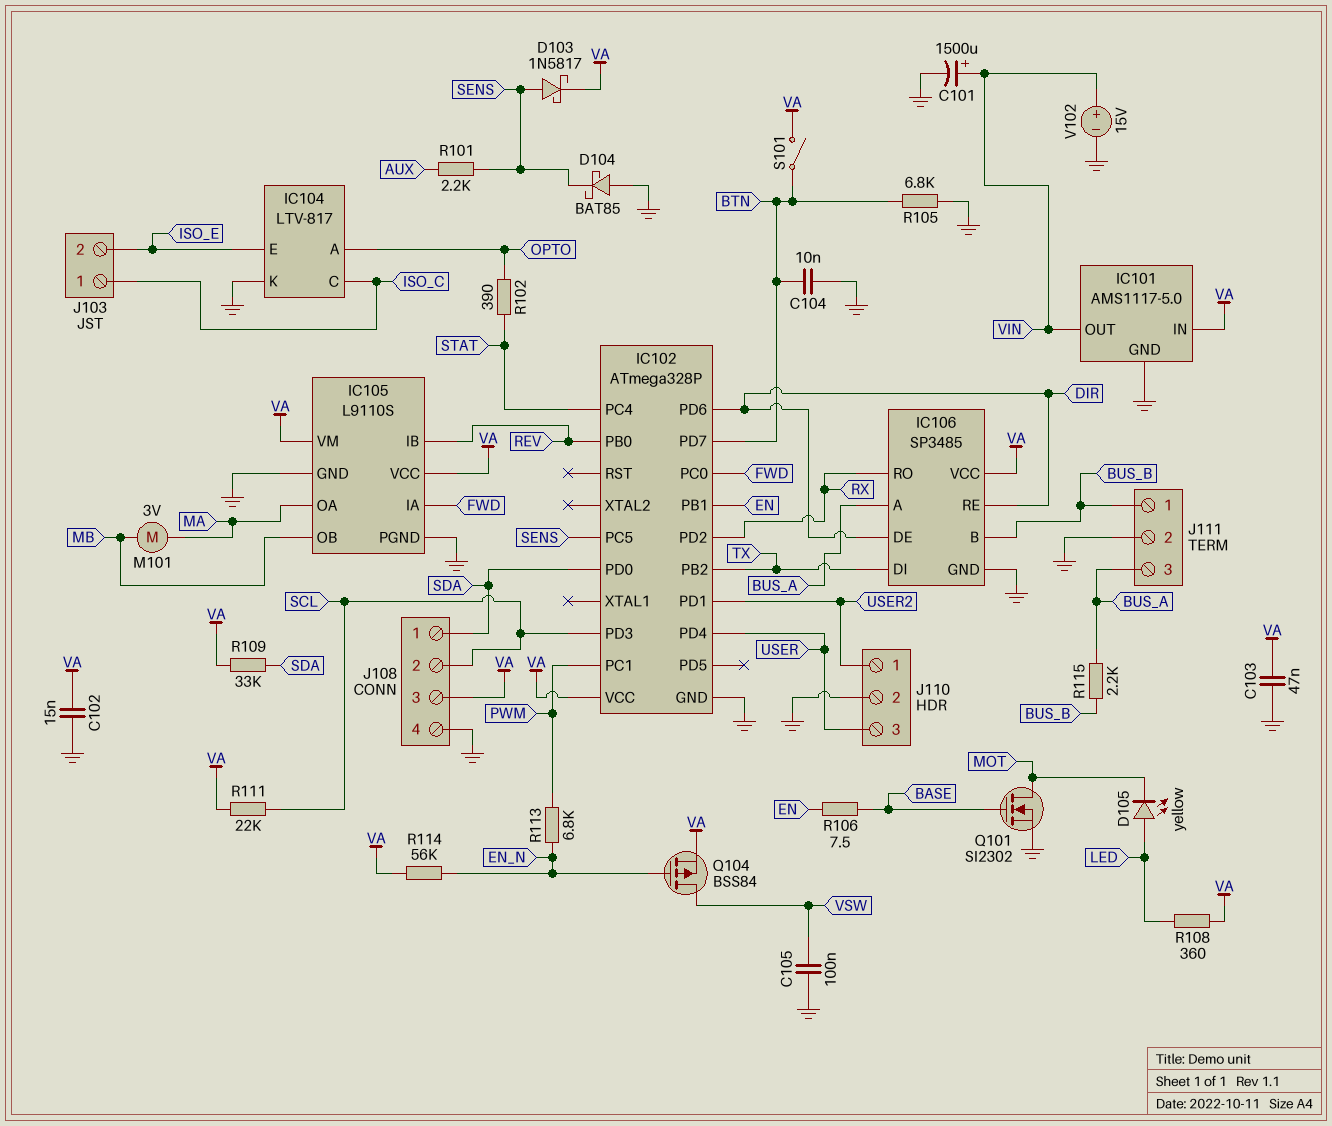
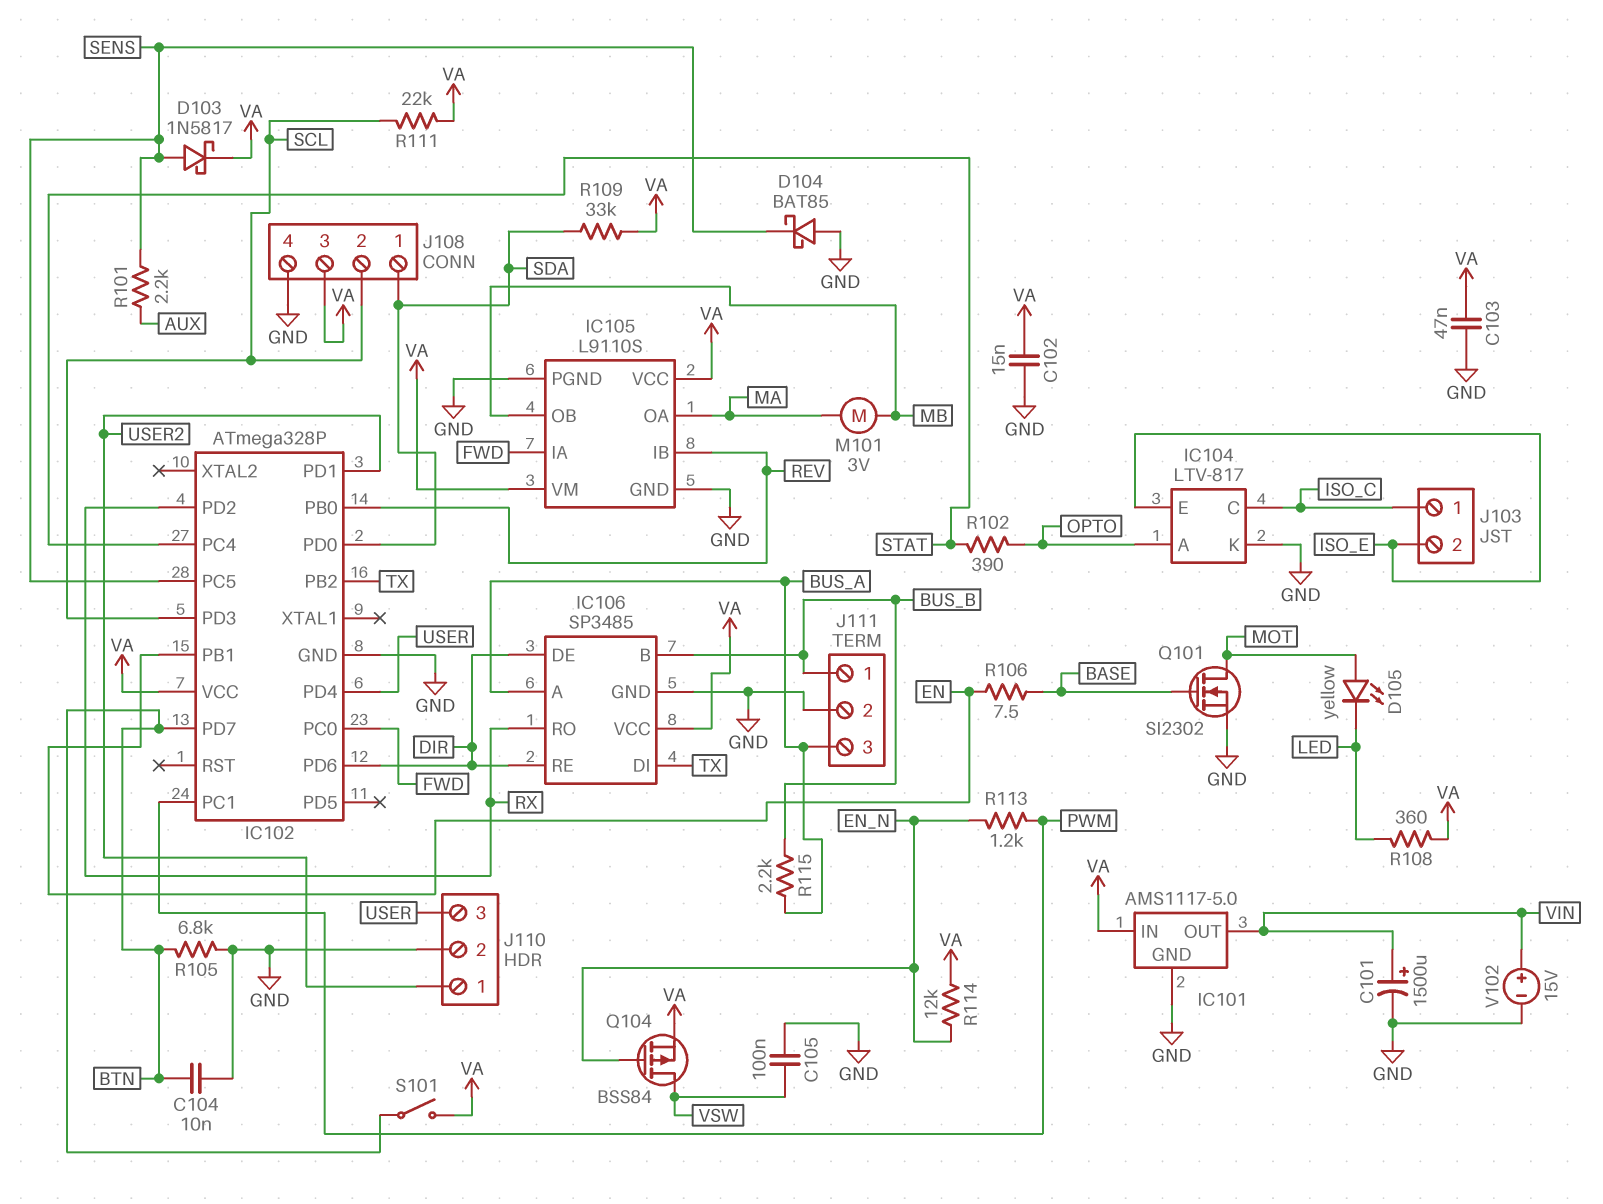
D105: LED yellow (A LED, K MOT) -> LED yellow (A MOT, K LED)
R113: 6.8k (EN_N, PWM) -> 1.2k (EN_N, PWM)
R114: 56k (EN_N, VA) -> 12k (EN_N, VA)

